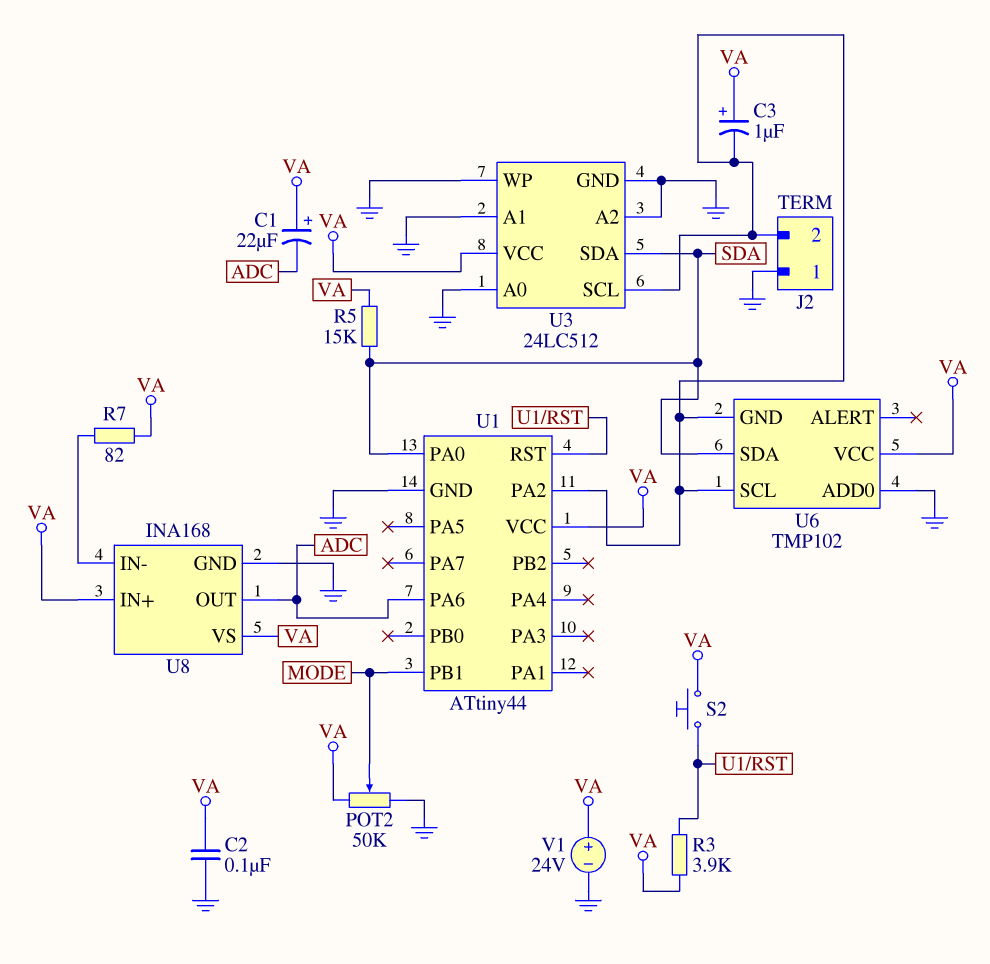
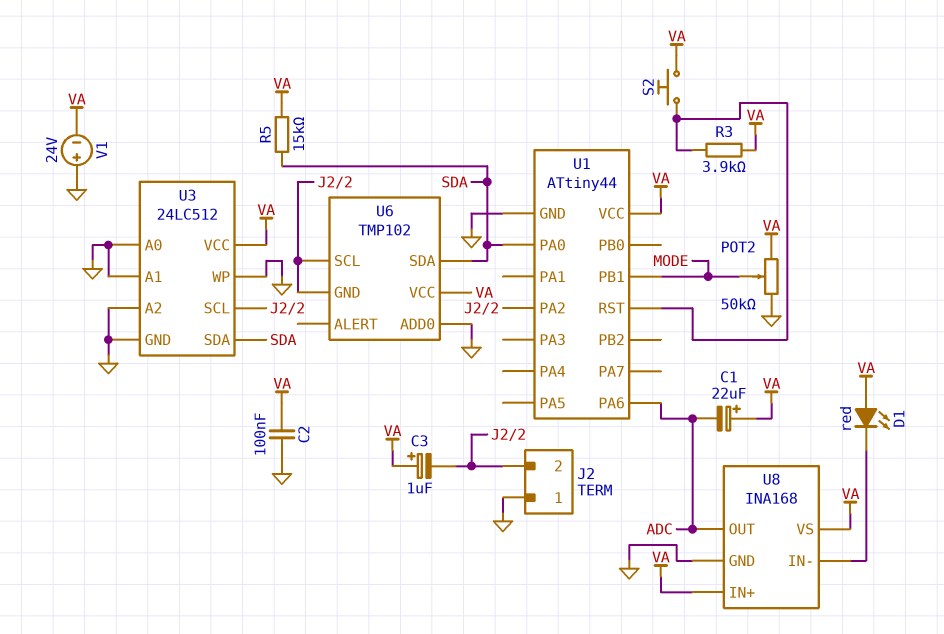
D1: none -> LED red (A VA, K U8/IN-)
R7: 82 (U8/IN-, VA) -> none
V1: 24V (plus VA, minus GND) -> 24V (plus GND, minus VA)

